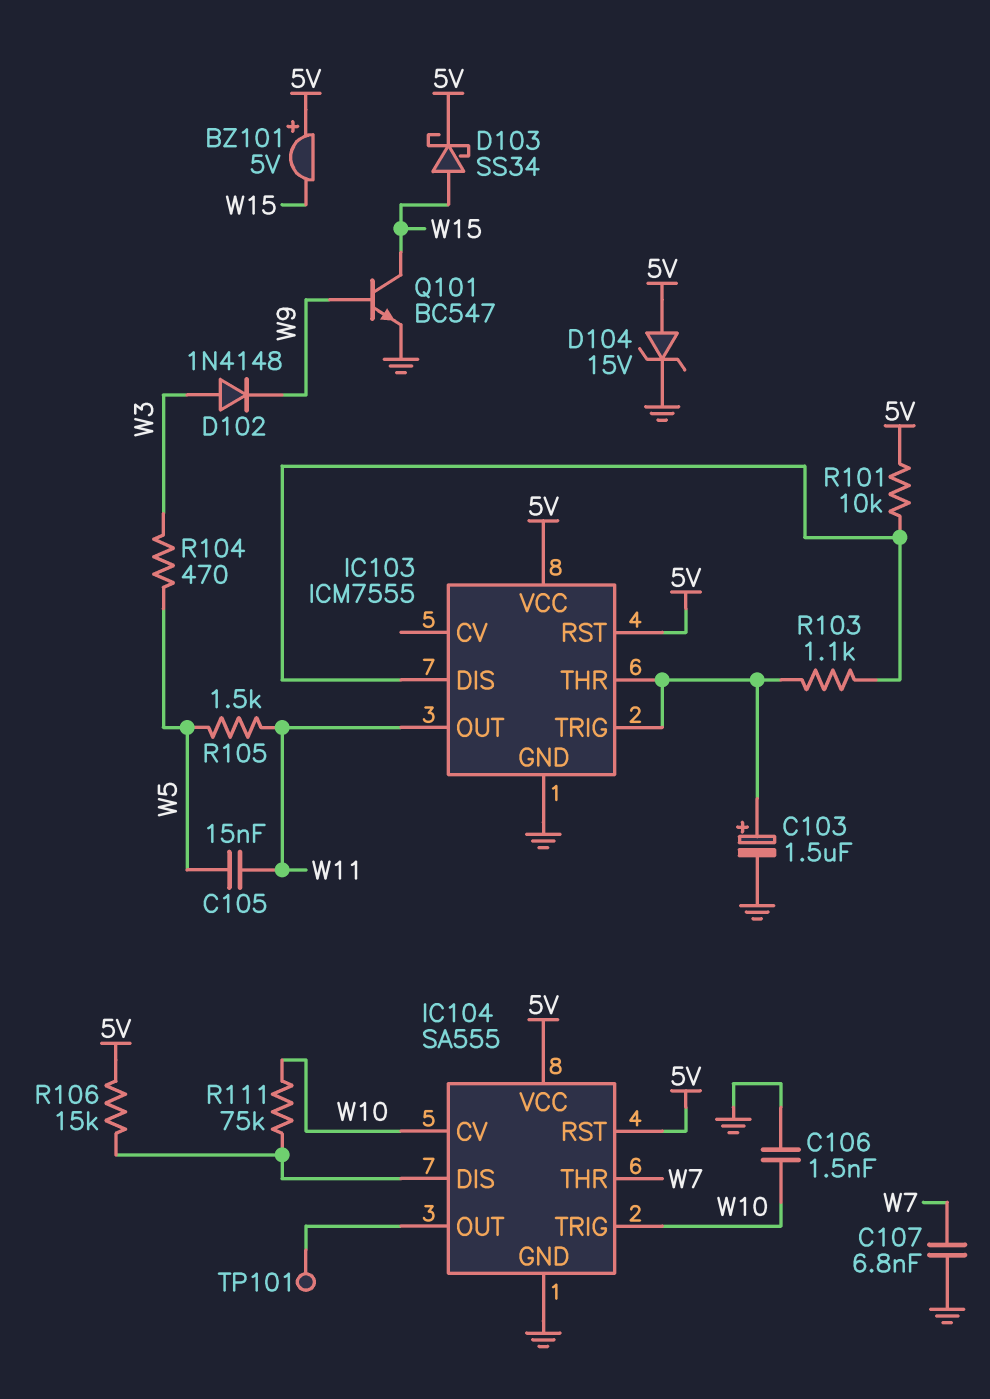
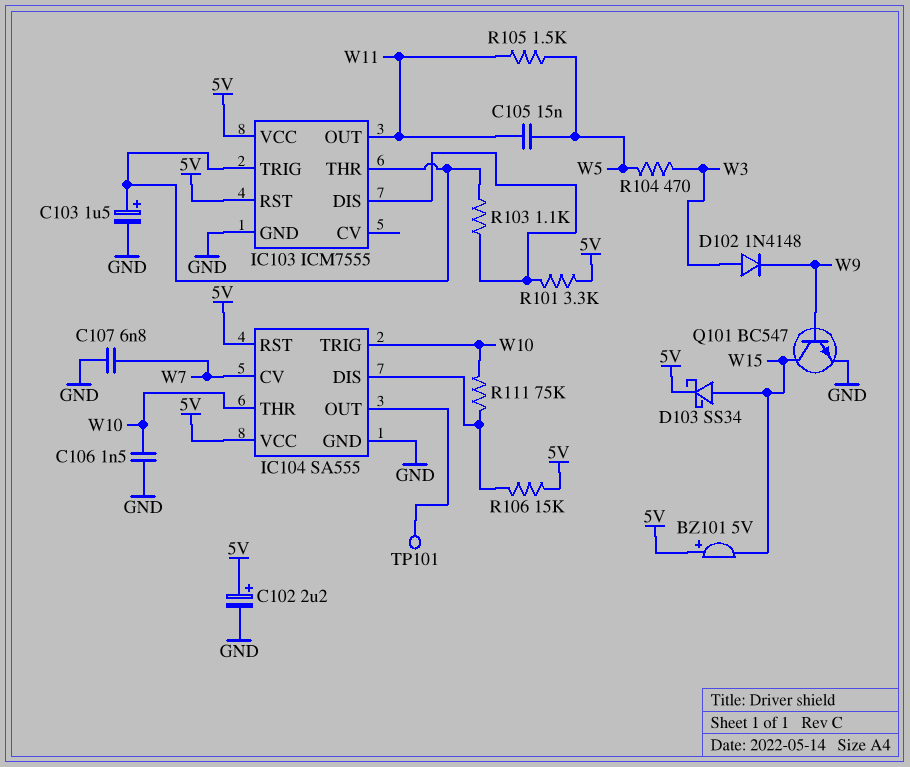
C102: none -> 2.2uF (plus 5V, minus GND)
D104: zener 15V (A 5V, K GND) -> none
IC104 pin CV: W10 -> W7
IC104 pin THR: W7 -> W10
R101: 10k (5V, IC103/DIS) -> 3.3k (5V, IC103/DIS)

